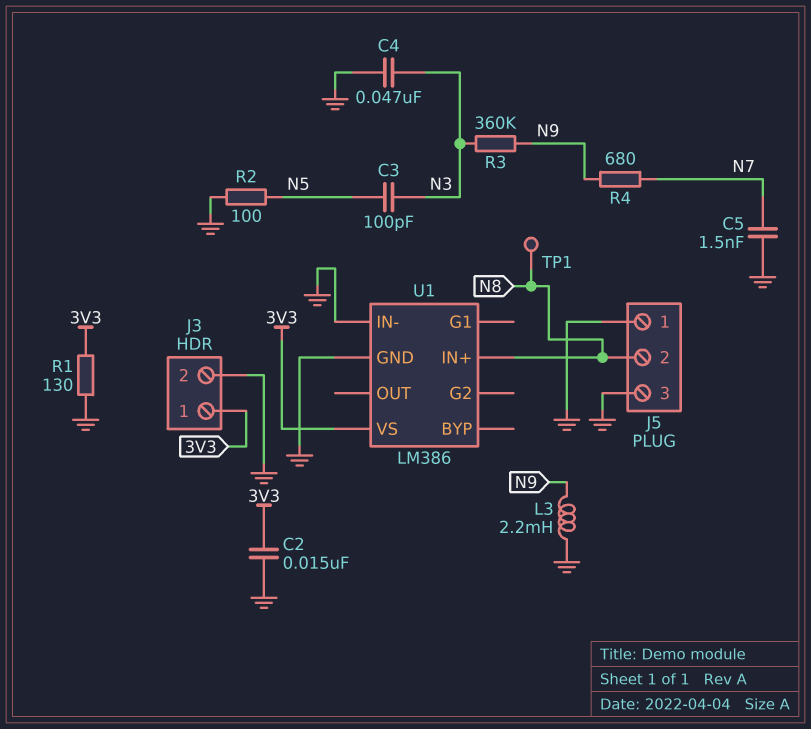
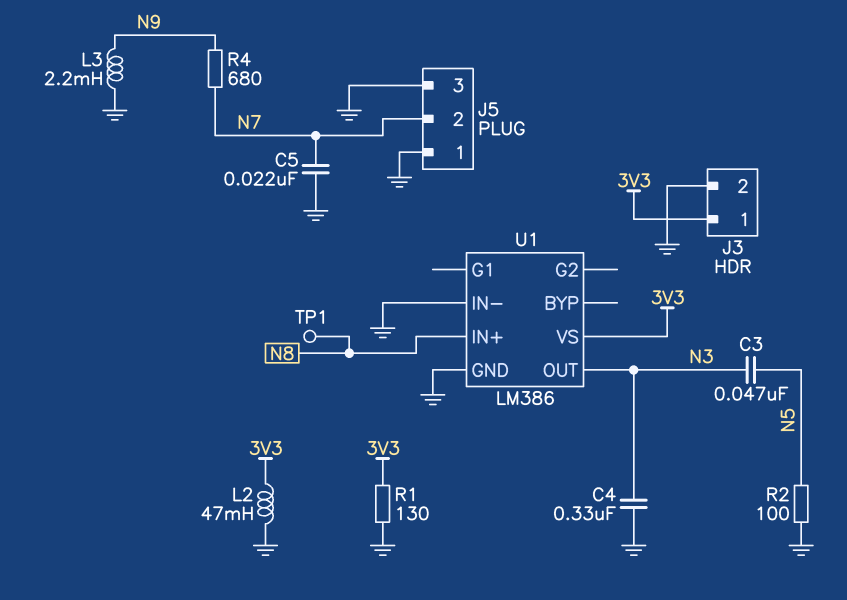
C2: 15nF (3V3, GND) -> none
C3: 100pF (N3, N5) -> 47nF (N3, N5)
C4: 47nF (GND, N3) -> 330nF (GND, N3)
C5: 1.5nF (GND, N7) -> 22nF (GND, N7)
J5 pin 2: N8 -> N7
L2: none -> 47mH (3V3, GND)
R3: 360k (N3, N9) -> none
U1 pin OUT: none -> N3

